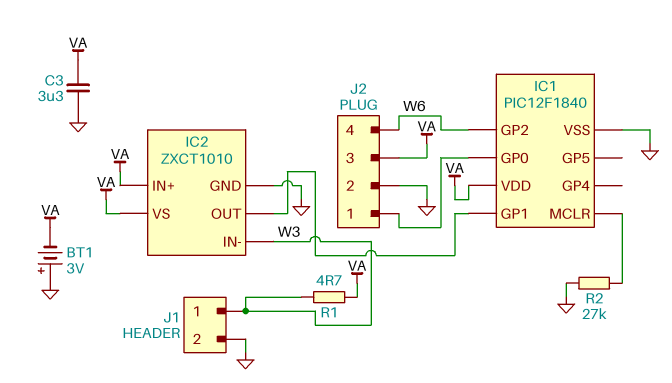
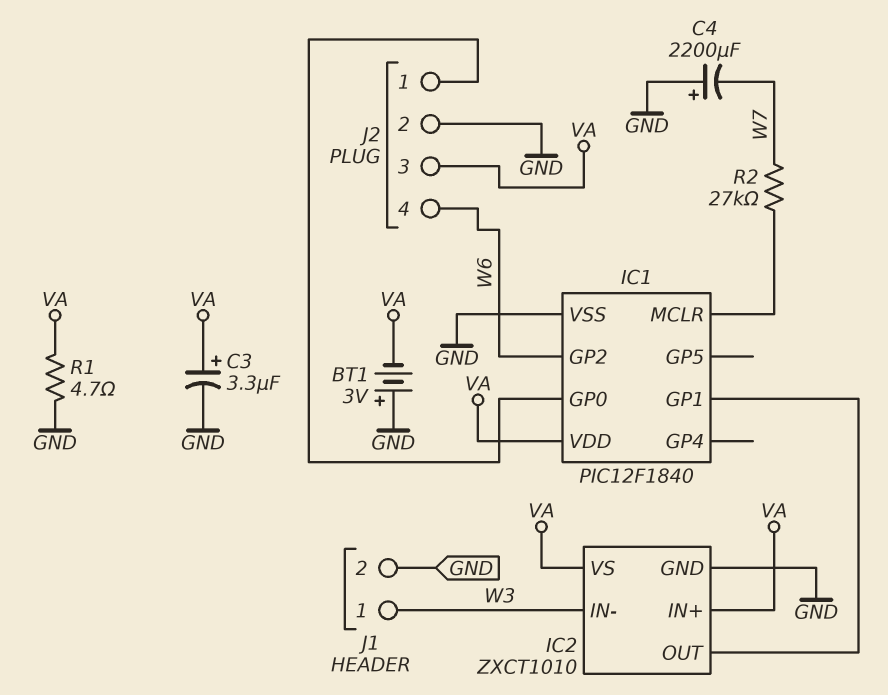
C3: 3.3uF (GND, VA) -> 3.3uF (plus VA, minus GND)
C4: none -> 2200uF (plus GND, minus W7)
R1: 4.7 (VA, W3) -> 4.7 (GND, VA)
R2: 27k (GND, IC1/MCLR) -> 27k (IC1/MCLR, W7)

